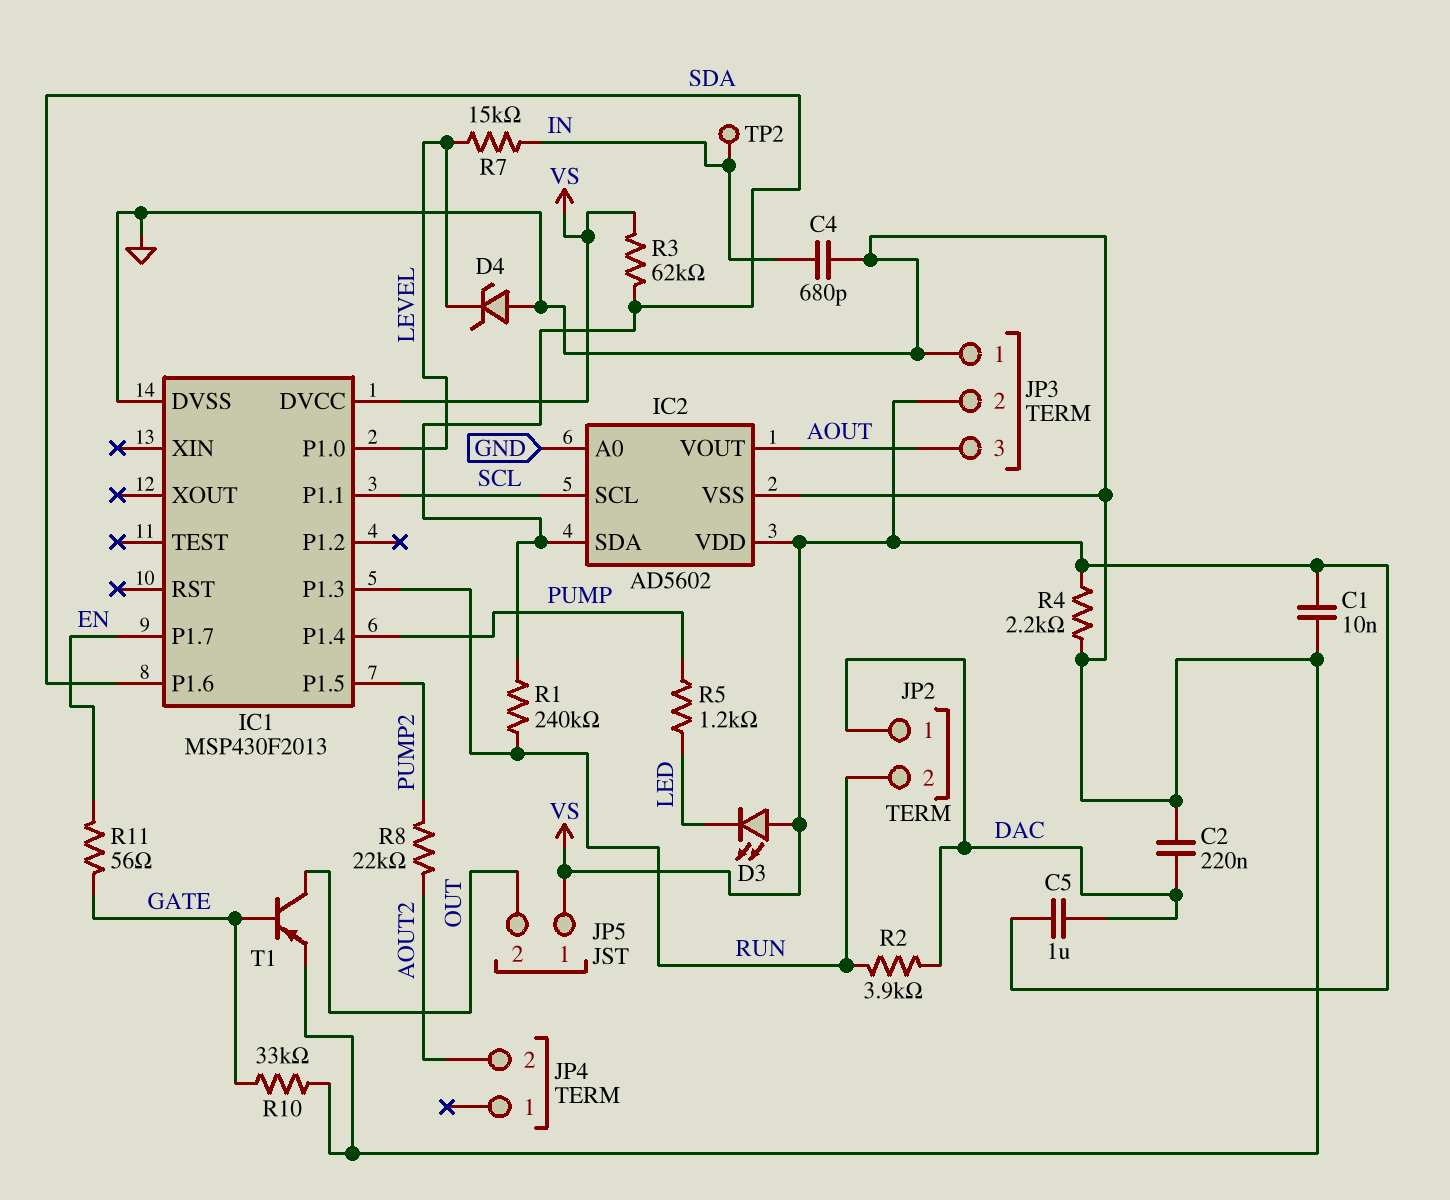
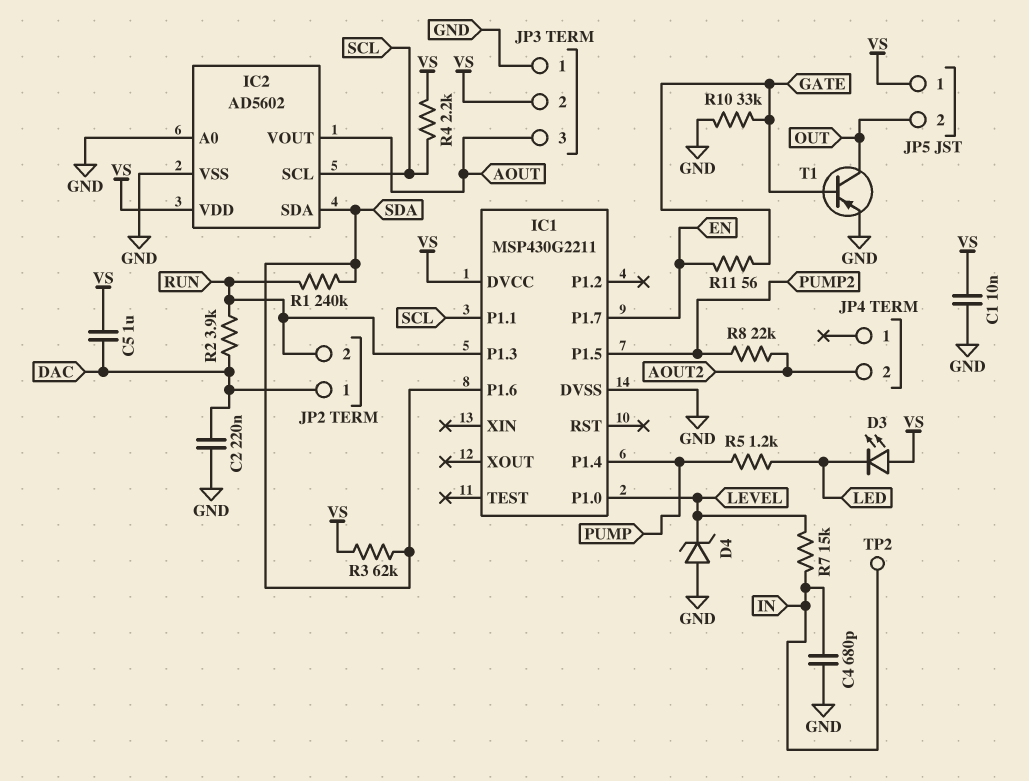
IC1: MSP430F2013 -> MSP430G2211
R4: 2.2k (GND, VS) -> 2.2k (SCL, VS)

